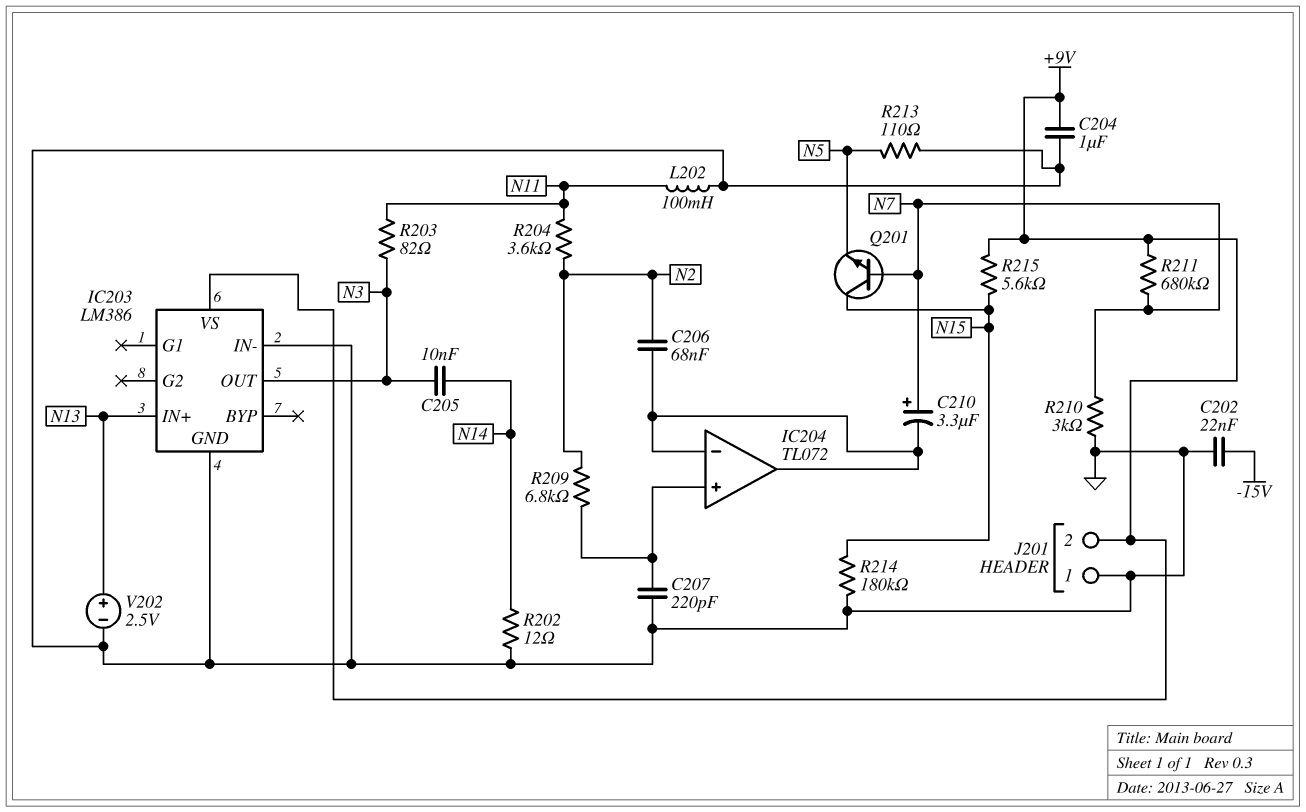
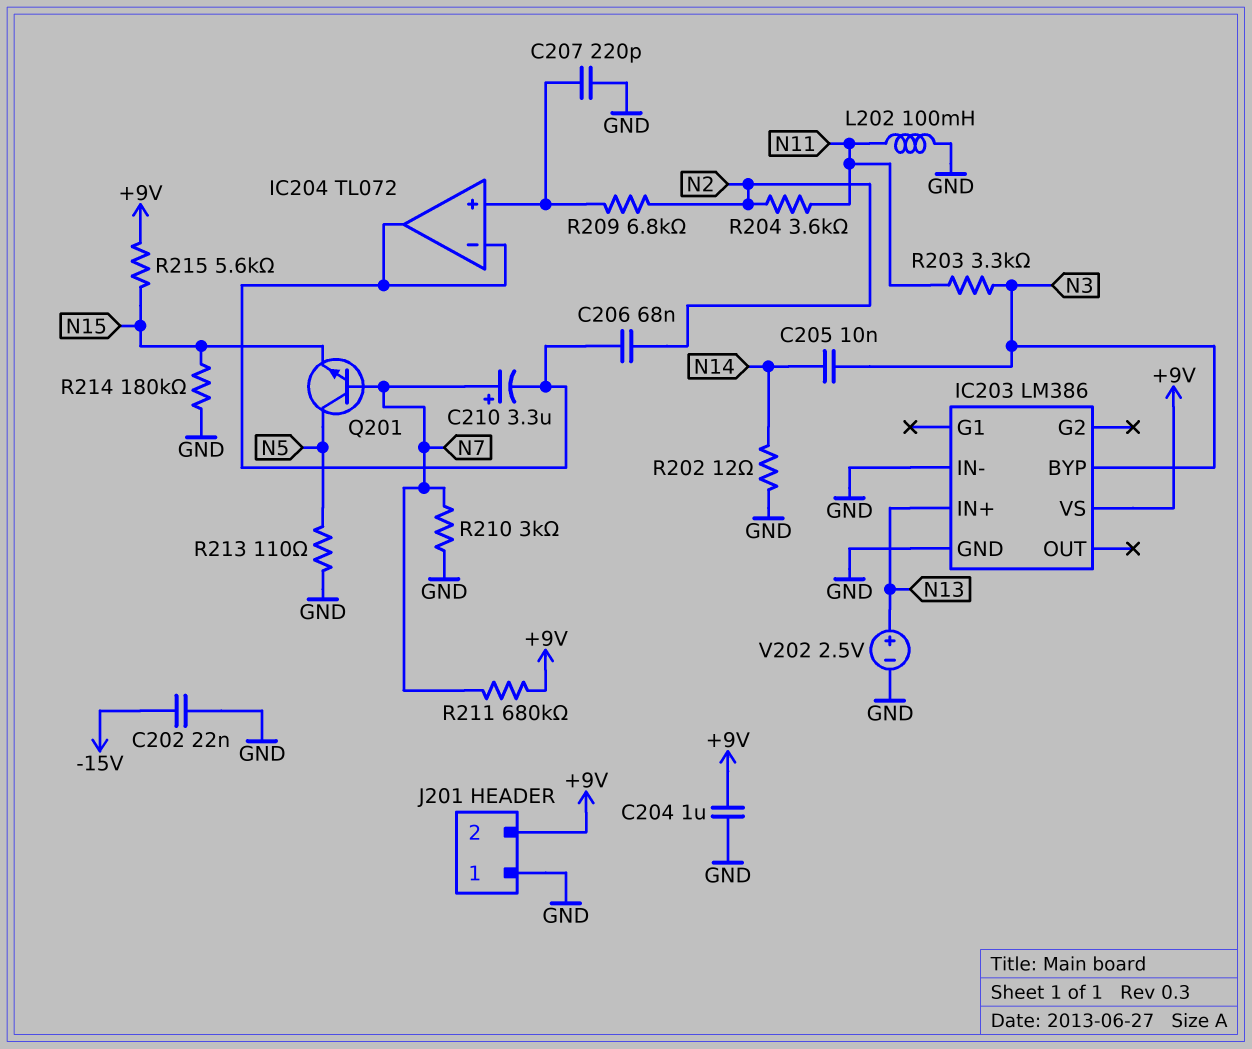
IC203 pin BYP: none -> N3
IC203 pin OUT: N3 -> none
Q201: NPN (B N7, C N15, E N5) -> NPN (B N7, C N5, E N15)
R203: 82 (N3, N11) -> 3.3k (N3, N11)

